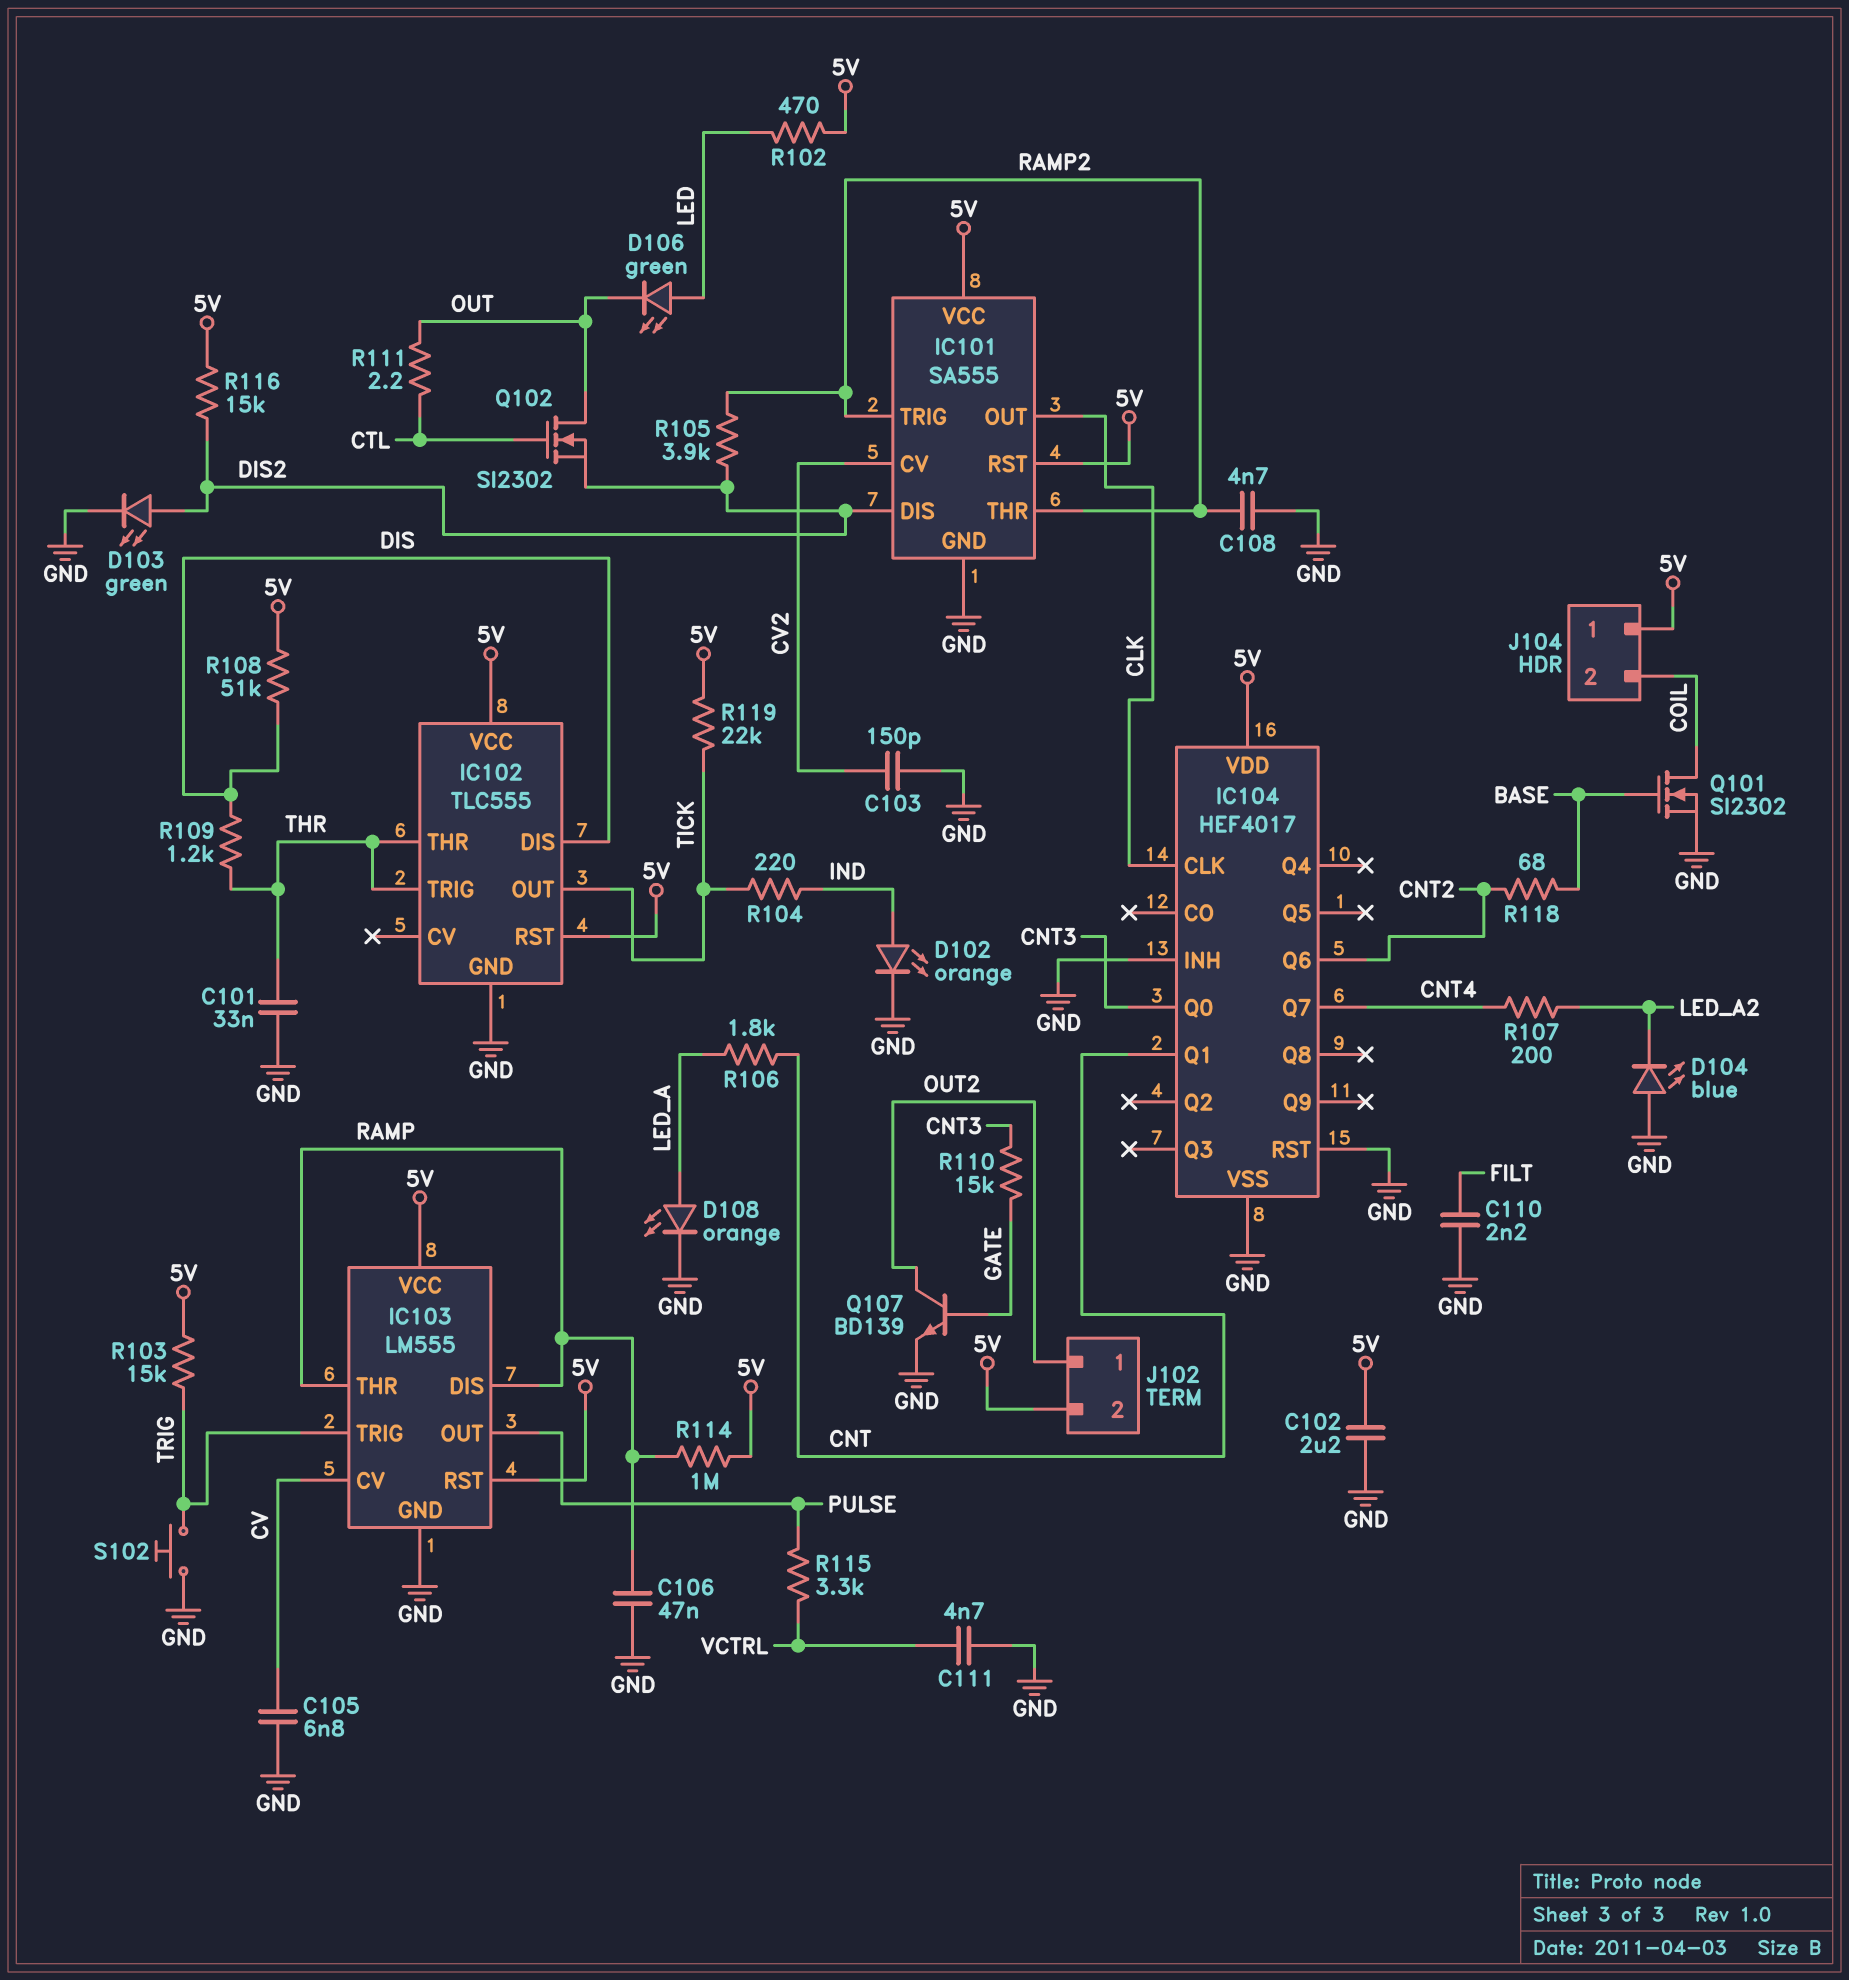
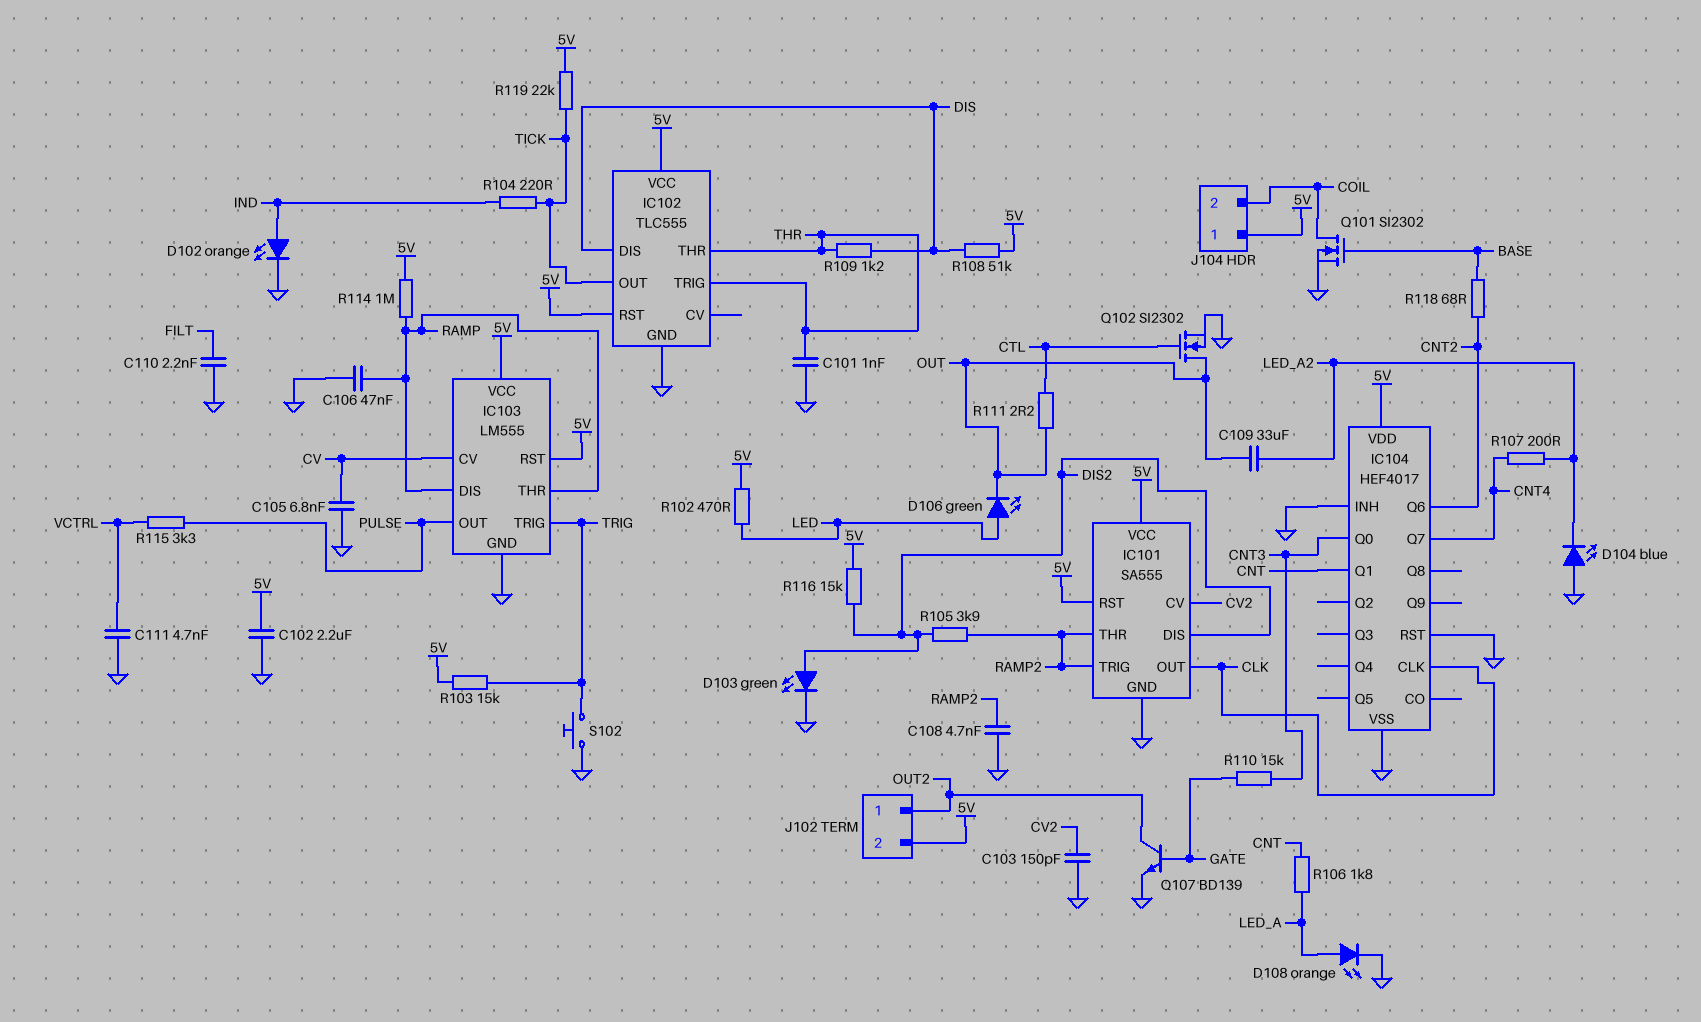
C101: 33nF (GND, THR) -> 1nF (GND, THR)
C109: none -> 33uF (LED_A2, OUT)
Q102: NMOS SI2302 (G CTL, D OUT, S DIS2) -> NMOS SI2302 (G CTL, D OUT, S GND)

